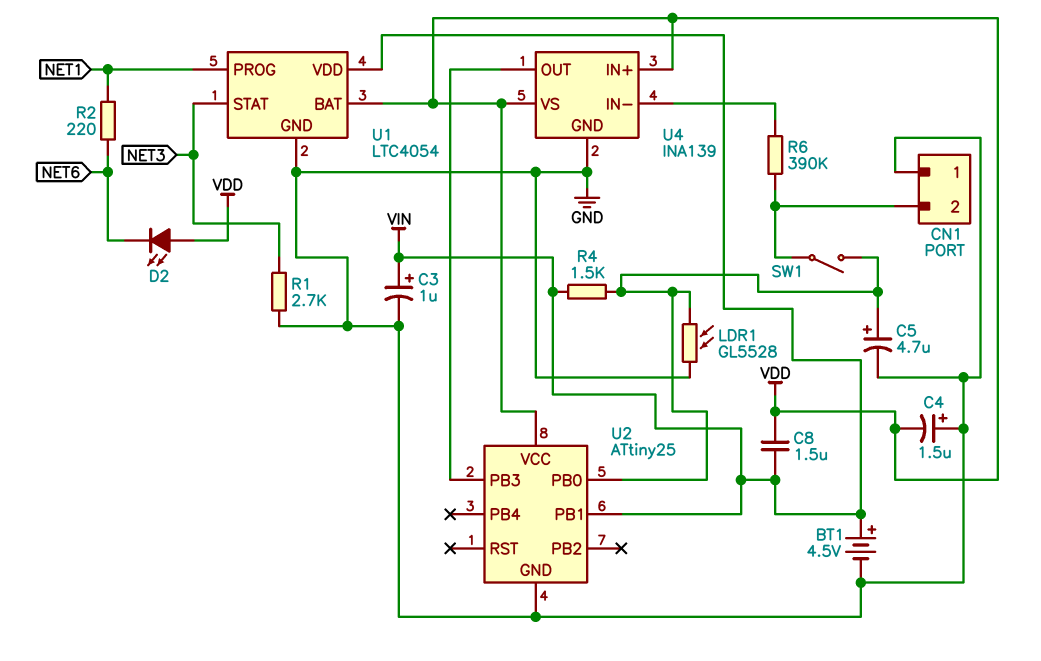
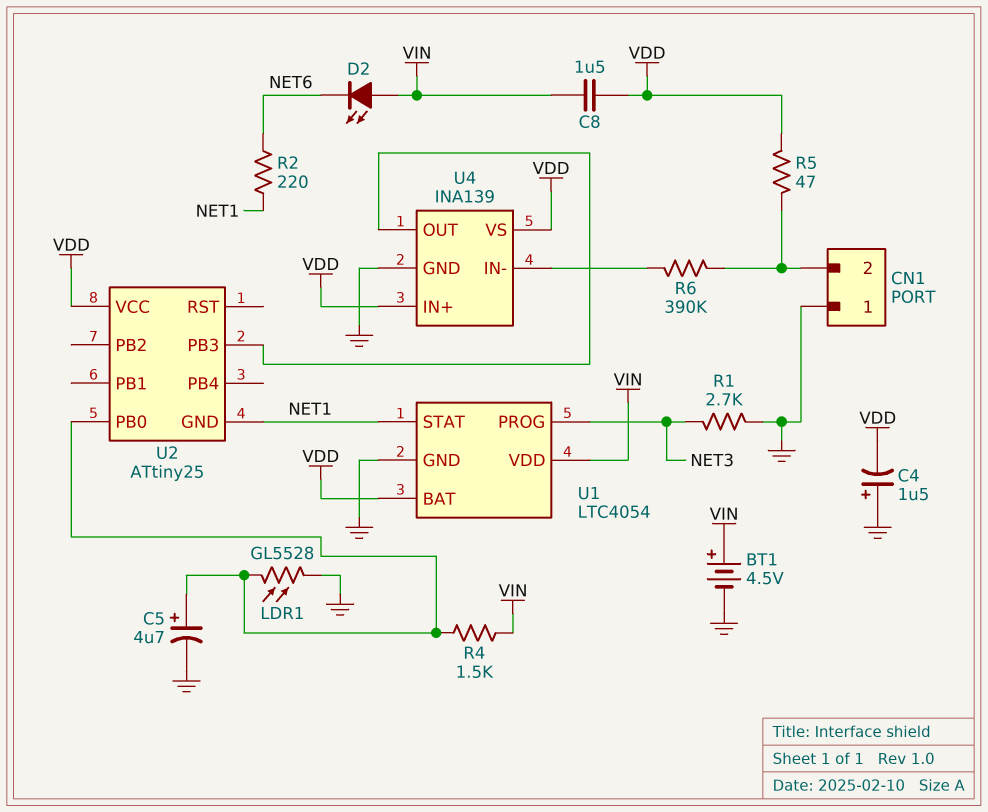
C3: 1uF (plus VIN, minus GND) -> none
D2: LED (A VDD, K NET6) -> LED (A VIN, K NET6)
R5: none -> 47 (CN1/2, VDD)
SW1: switch (CN1/2, U2/PB0) -> none
U1 pin PROG: NET1 -> NET3
U1 pin STAT: NET3 -> NET1
U2 pin GND: GND -> NET1
U2 pin PB1: VIN -> none

